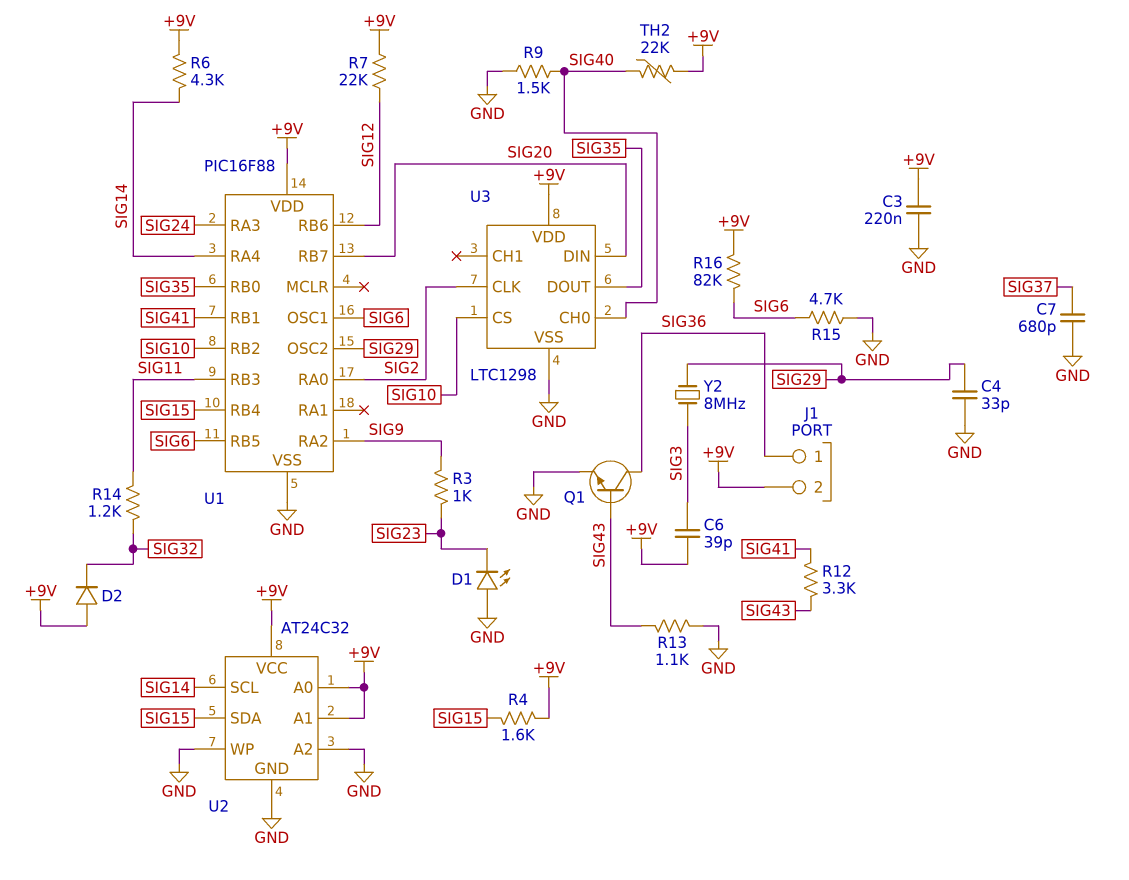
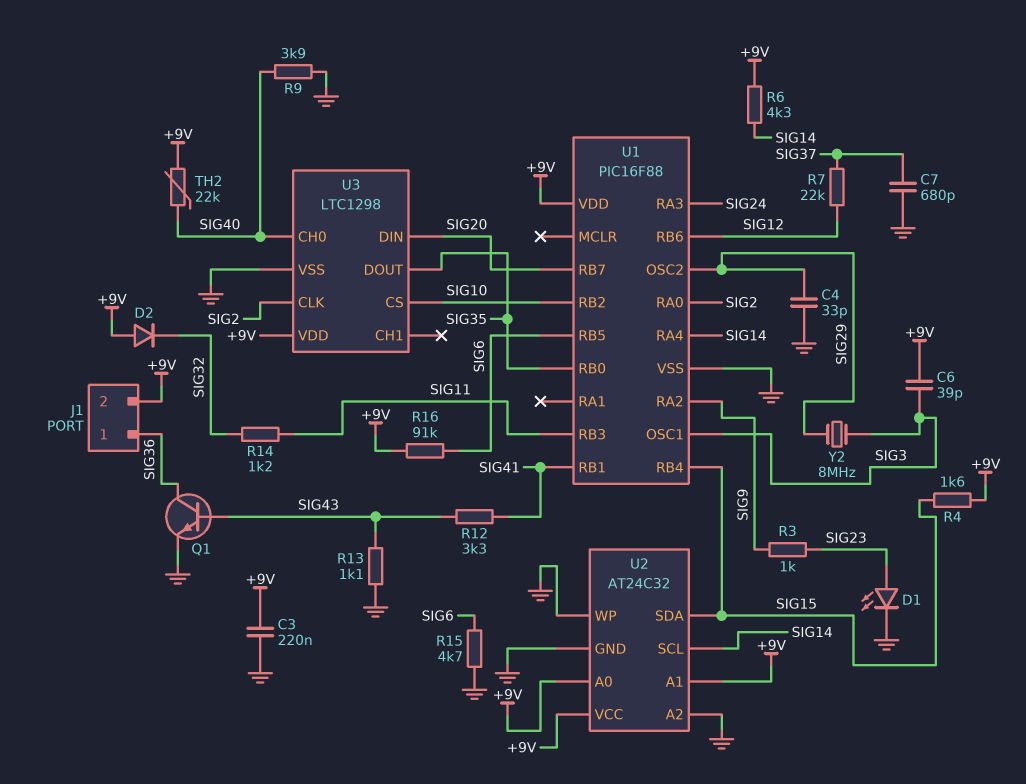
D1: LED (A GND, K SIG23) -> LED (A SIG23, K GND)
R7: 22k (+9V, SIG12) -> 22k (SIG12, SIG37)
R9: 1.5k (GND, SIG40) -> 3.9k (GND, SIG40)
R16: 82k (+9V, SIG6) -> 91k (+9V, SIG6)
U1 pin OSC1: SIG6 -> SIG3

